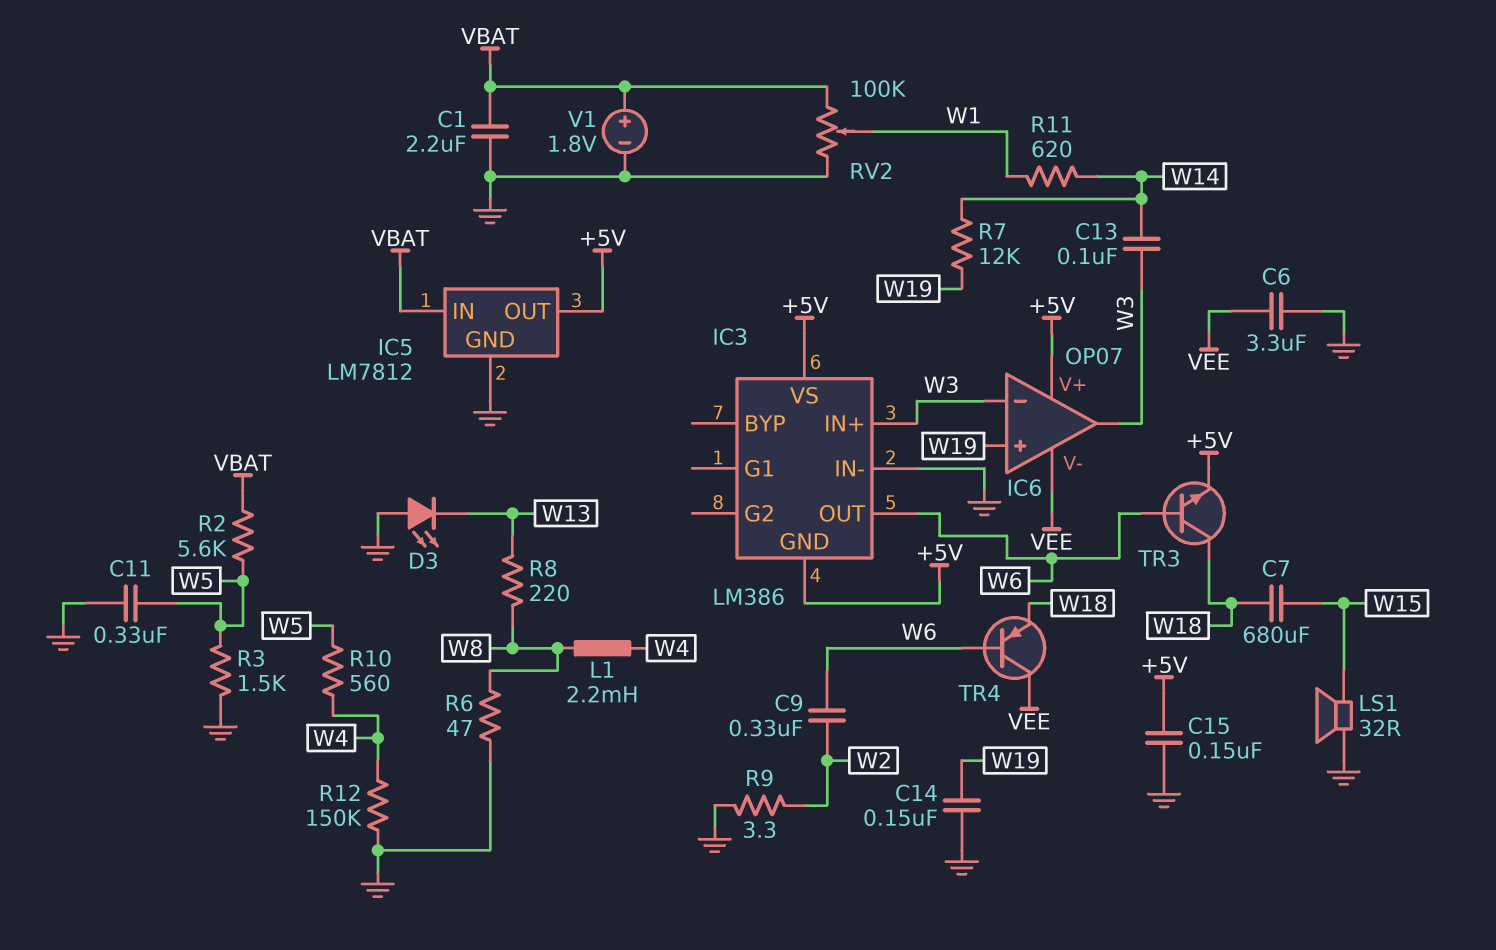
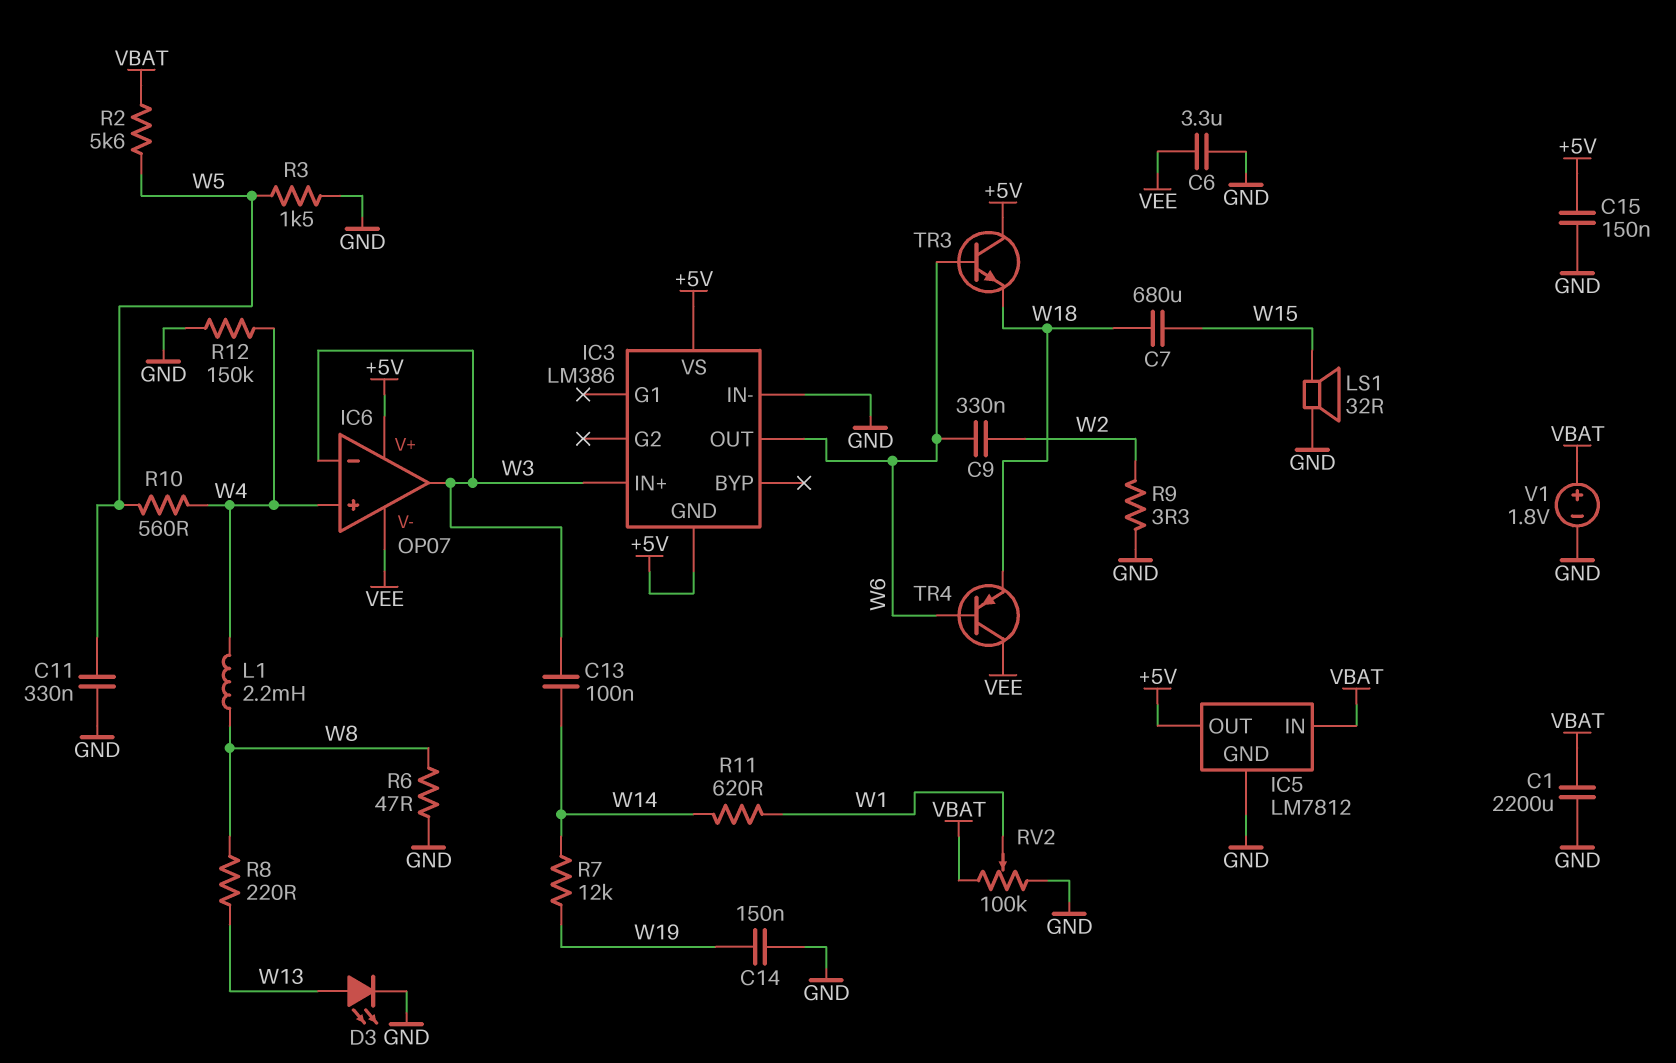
C1: 2.2uF (GND, VBAT) -> 2200uF (GND, VBAT)
D3: LED (A GND, K W13) -> LED (A W13, K GND)
IC6 pin in+: W19 -> W4
TR3: NPN (B W6, C W18, E +5V) -> NPN (B W6, C +5V, E W18)

